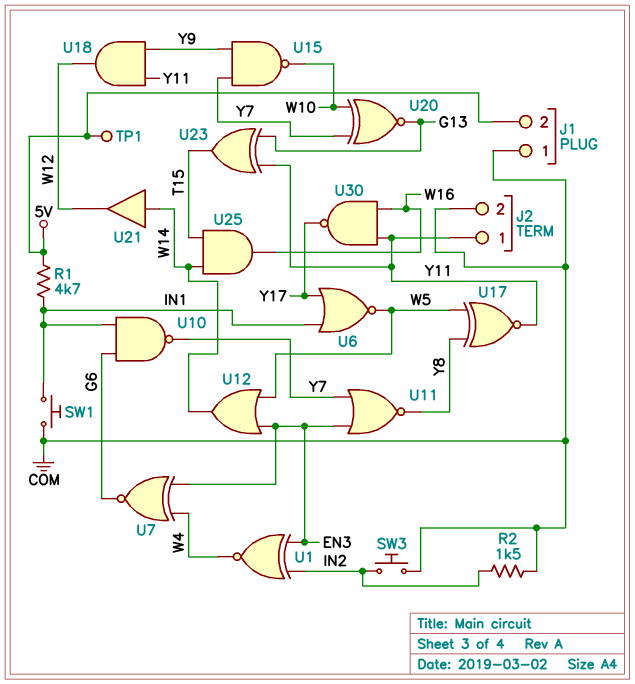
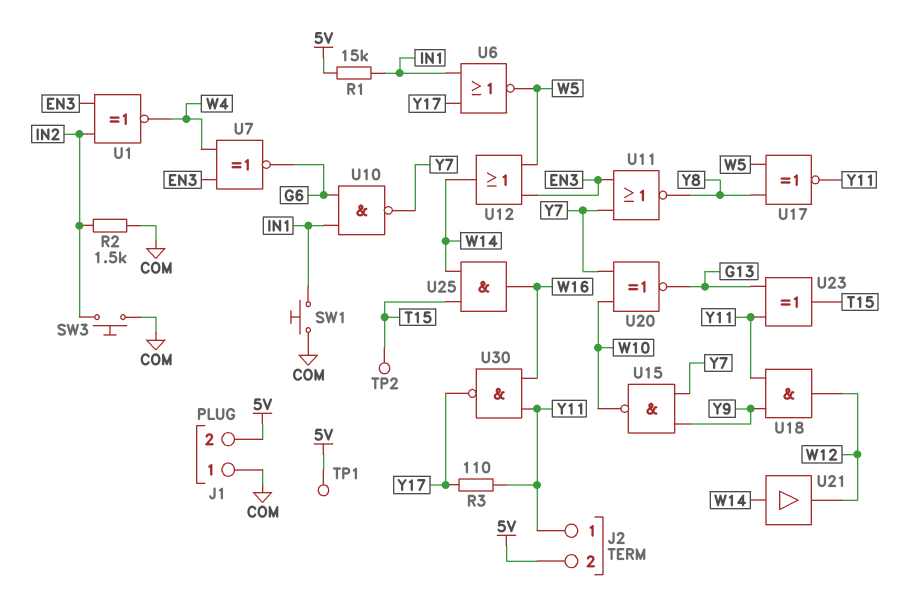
J2 pin 2: COM -> 5V
R1: 4.7k (5V, IN1) -> 15k (5V, IN1)
R3: none -> 110 (Y11, Y17)
TP2: none -> test point (T15)

